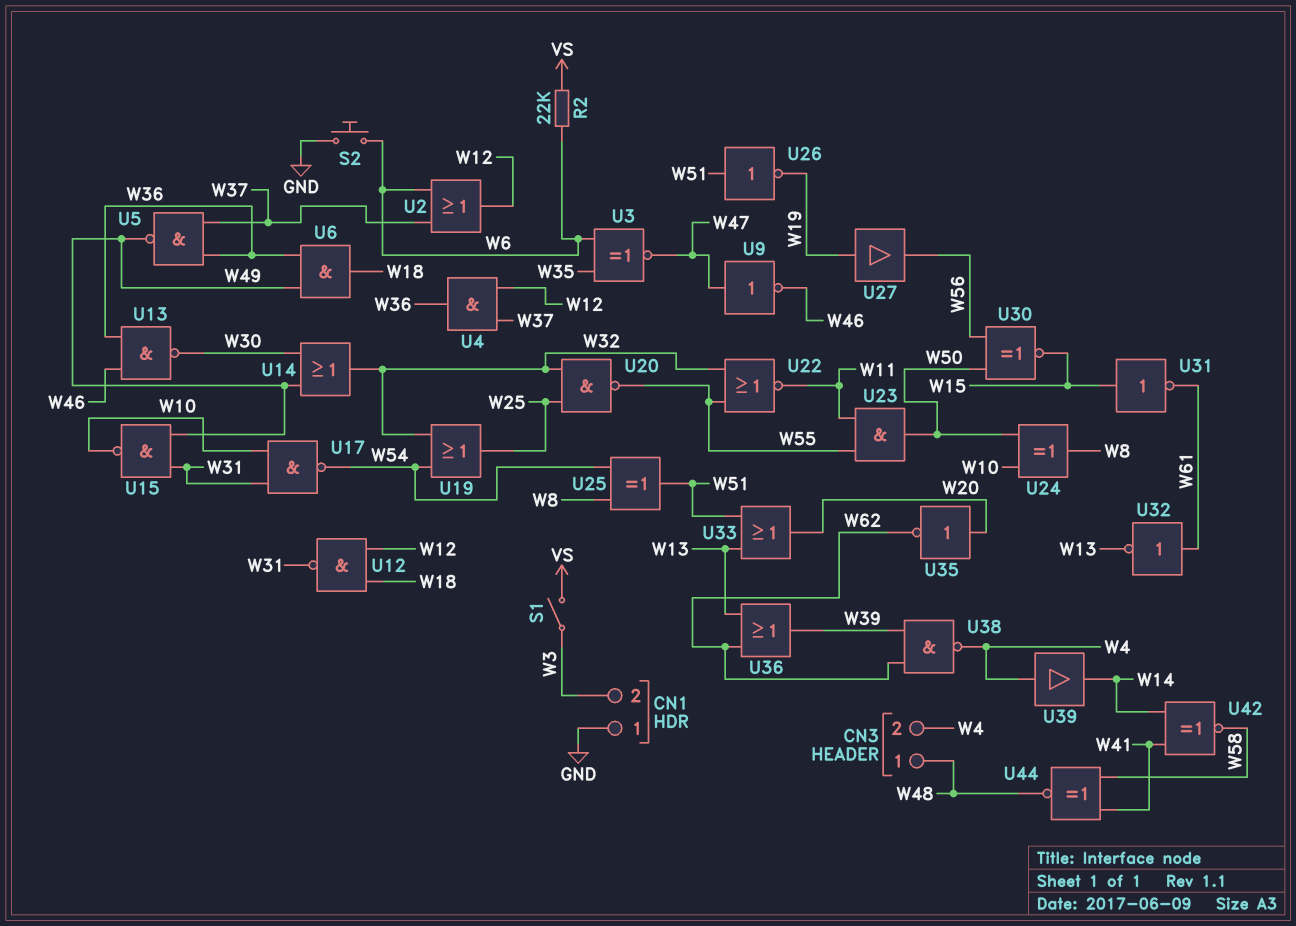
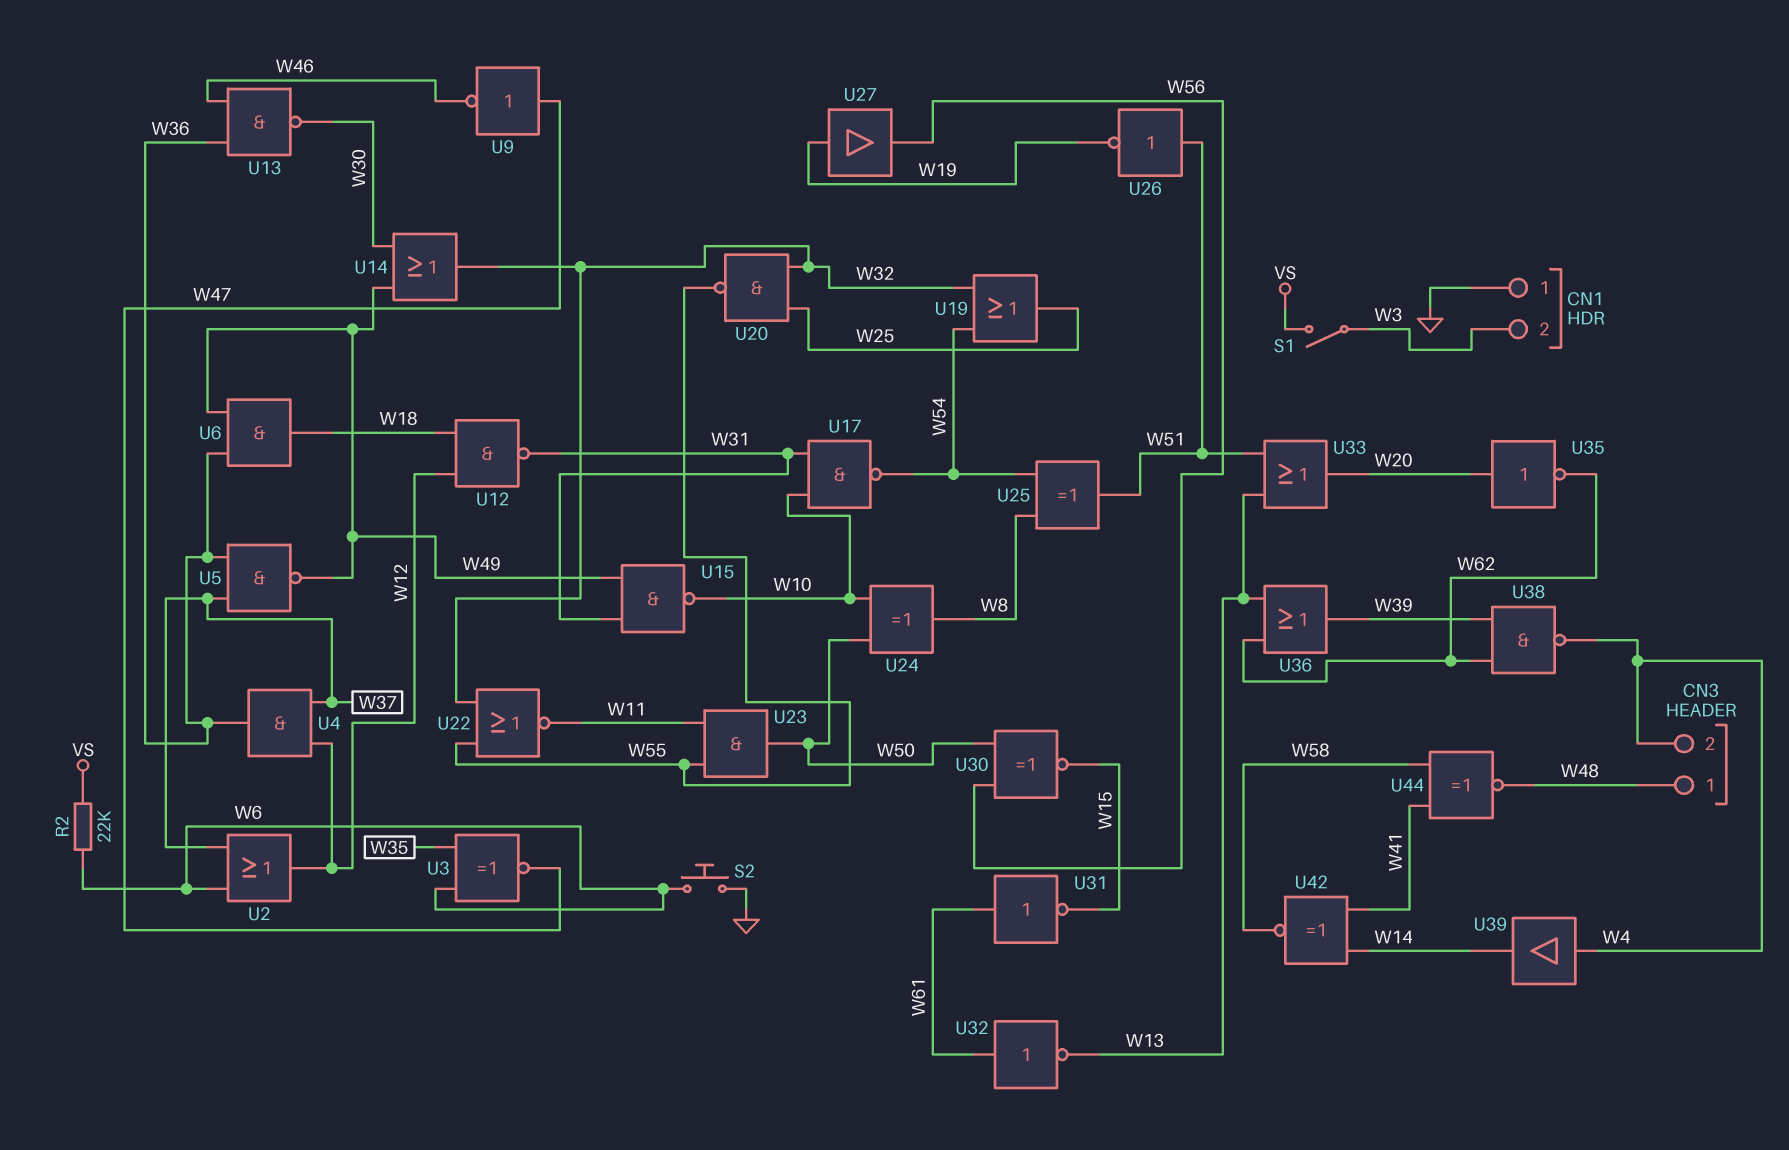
U31: NOT (in W15, out W61) -> NOT (in W61, out W15)

